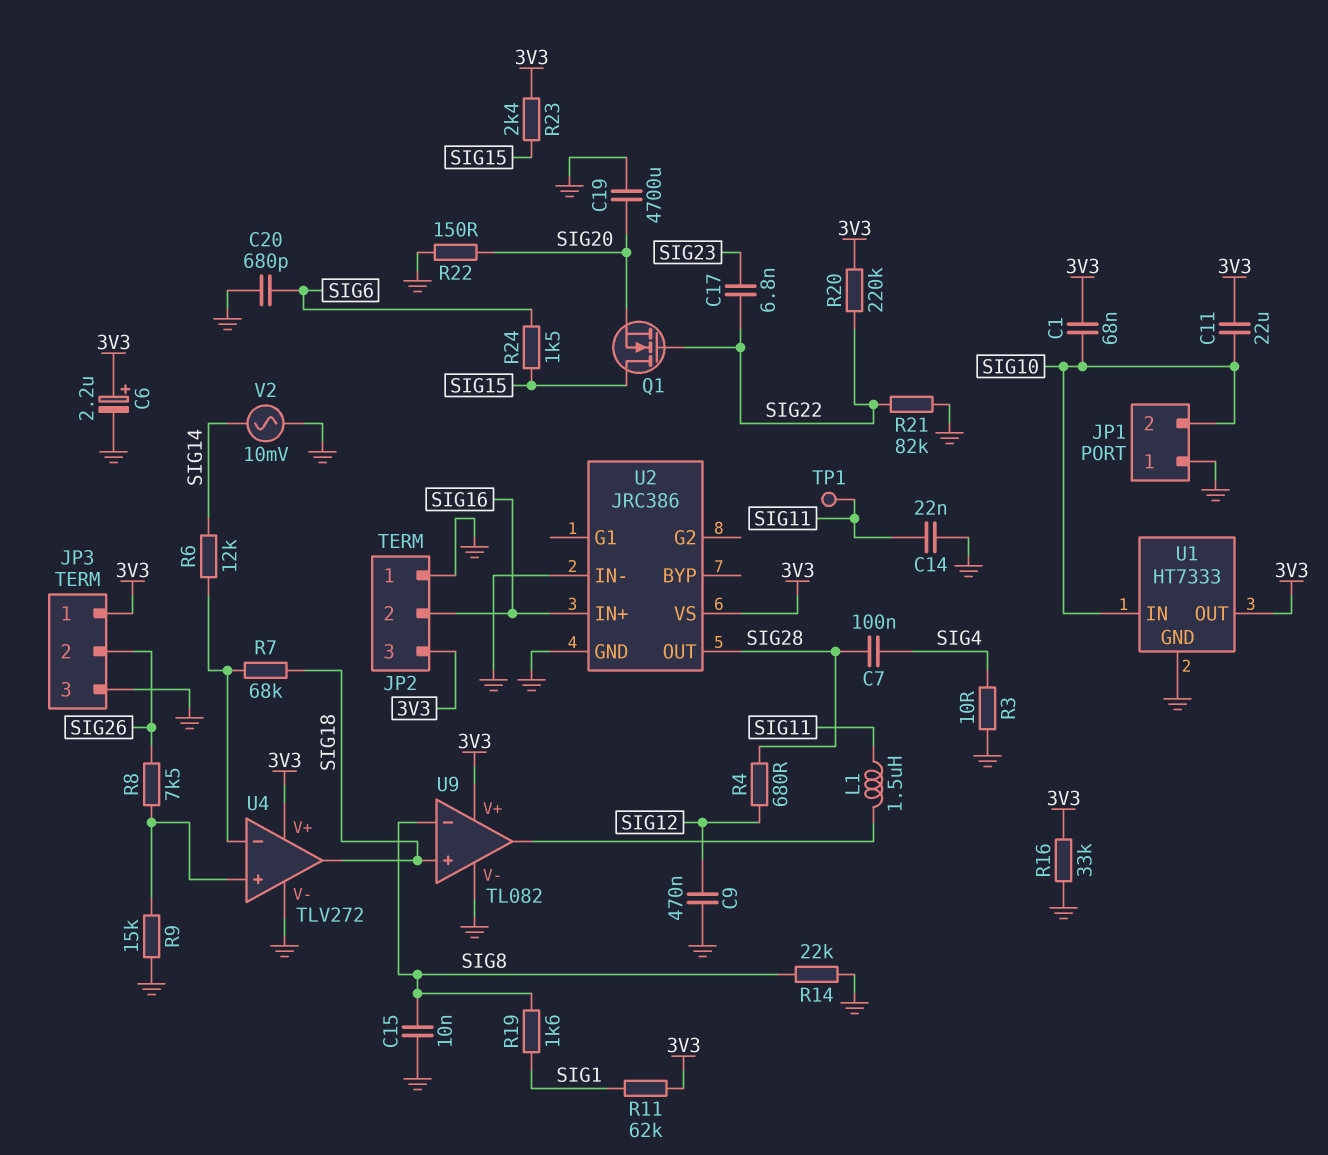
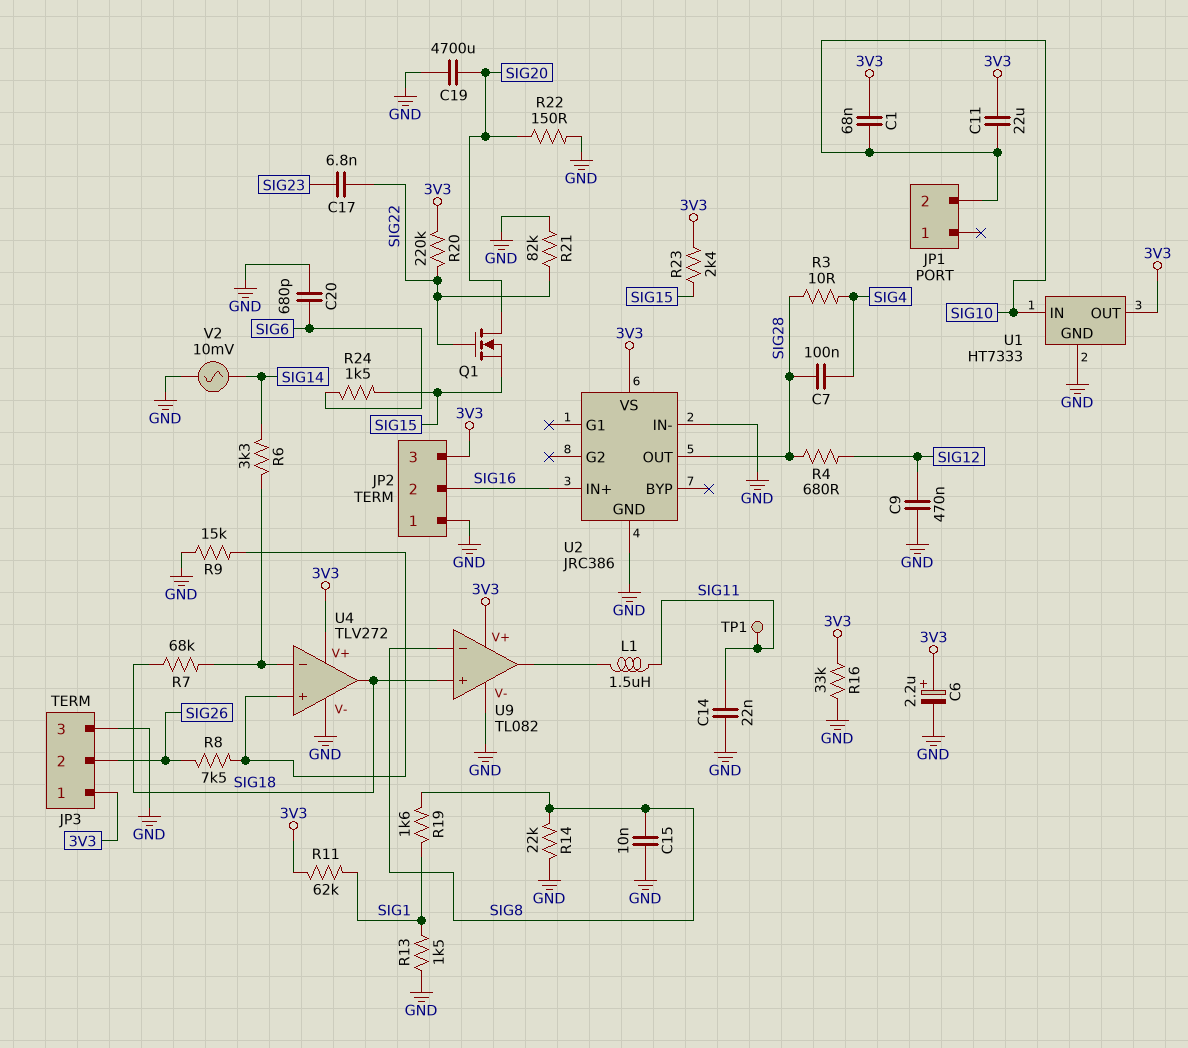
JP1 pin 1: GND -> none
Q1: NMOS (G SIG22, D SIG15, S SIG20) -> NMOS (G SIG22, D SIG20, S SIG15)
R3: 10 (GND, SIG4) -> 10 (SIG4, SIG28)
R6: 12k (SIG14, U4/in-) -> 3.3k (SIG14, U4/in-)
R13: none -> 1.5k (GND, SIG1)

